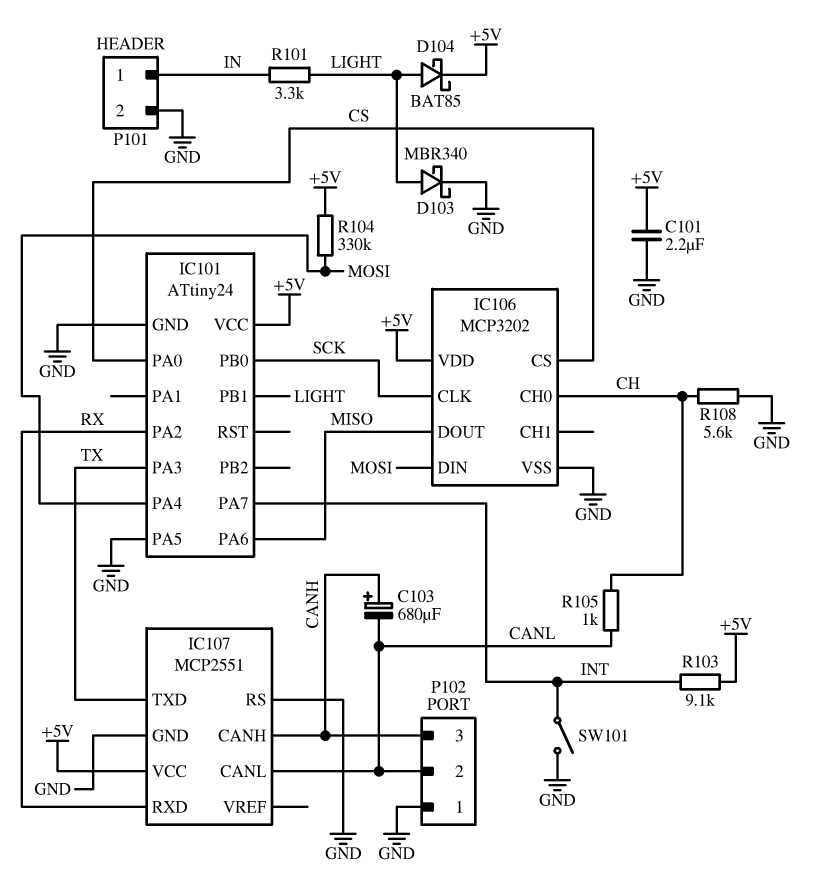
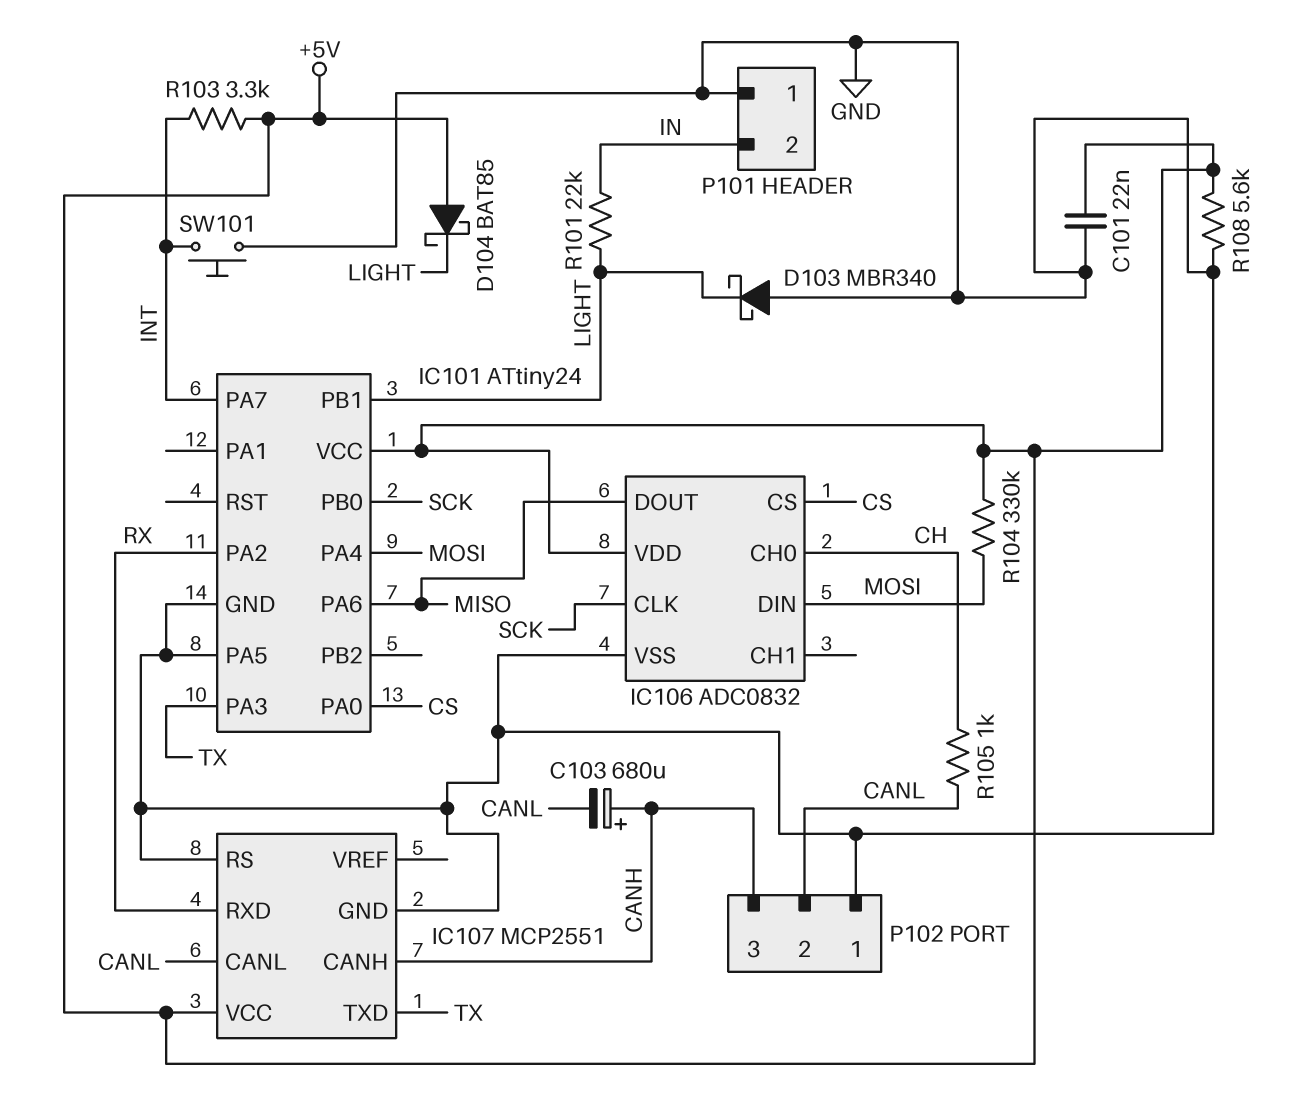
C101: 2.2uF (+5V, GND) -> 22nF (+5V, GND)
D103: schottky MBR340 (A LIGHT, K GND) -> schottky MBR340 (A GND, K LIGHT)
D104: schottky BAT85 (A LIGHT, K +5V) -> schottky BAT85 (A +5V, K LIGHT)
IC106: MCP3202 -> ADC0832
P101 pin 1: IN -> GND
P101 pin 2: GND -> IN
R101: 3.3k (IN, LIGHT) -> 22k (IN, LIGHT)
R103: 9.1k (+5V, INT) -> 3.3k (+5V, INT)
R108: 5.6k (CH, GND) -> 5.6k (+5V, GND)
SW101: switch (GND, INT) -> button (GND, INT)

